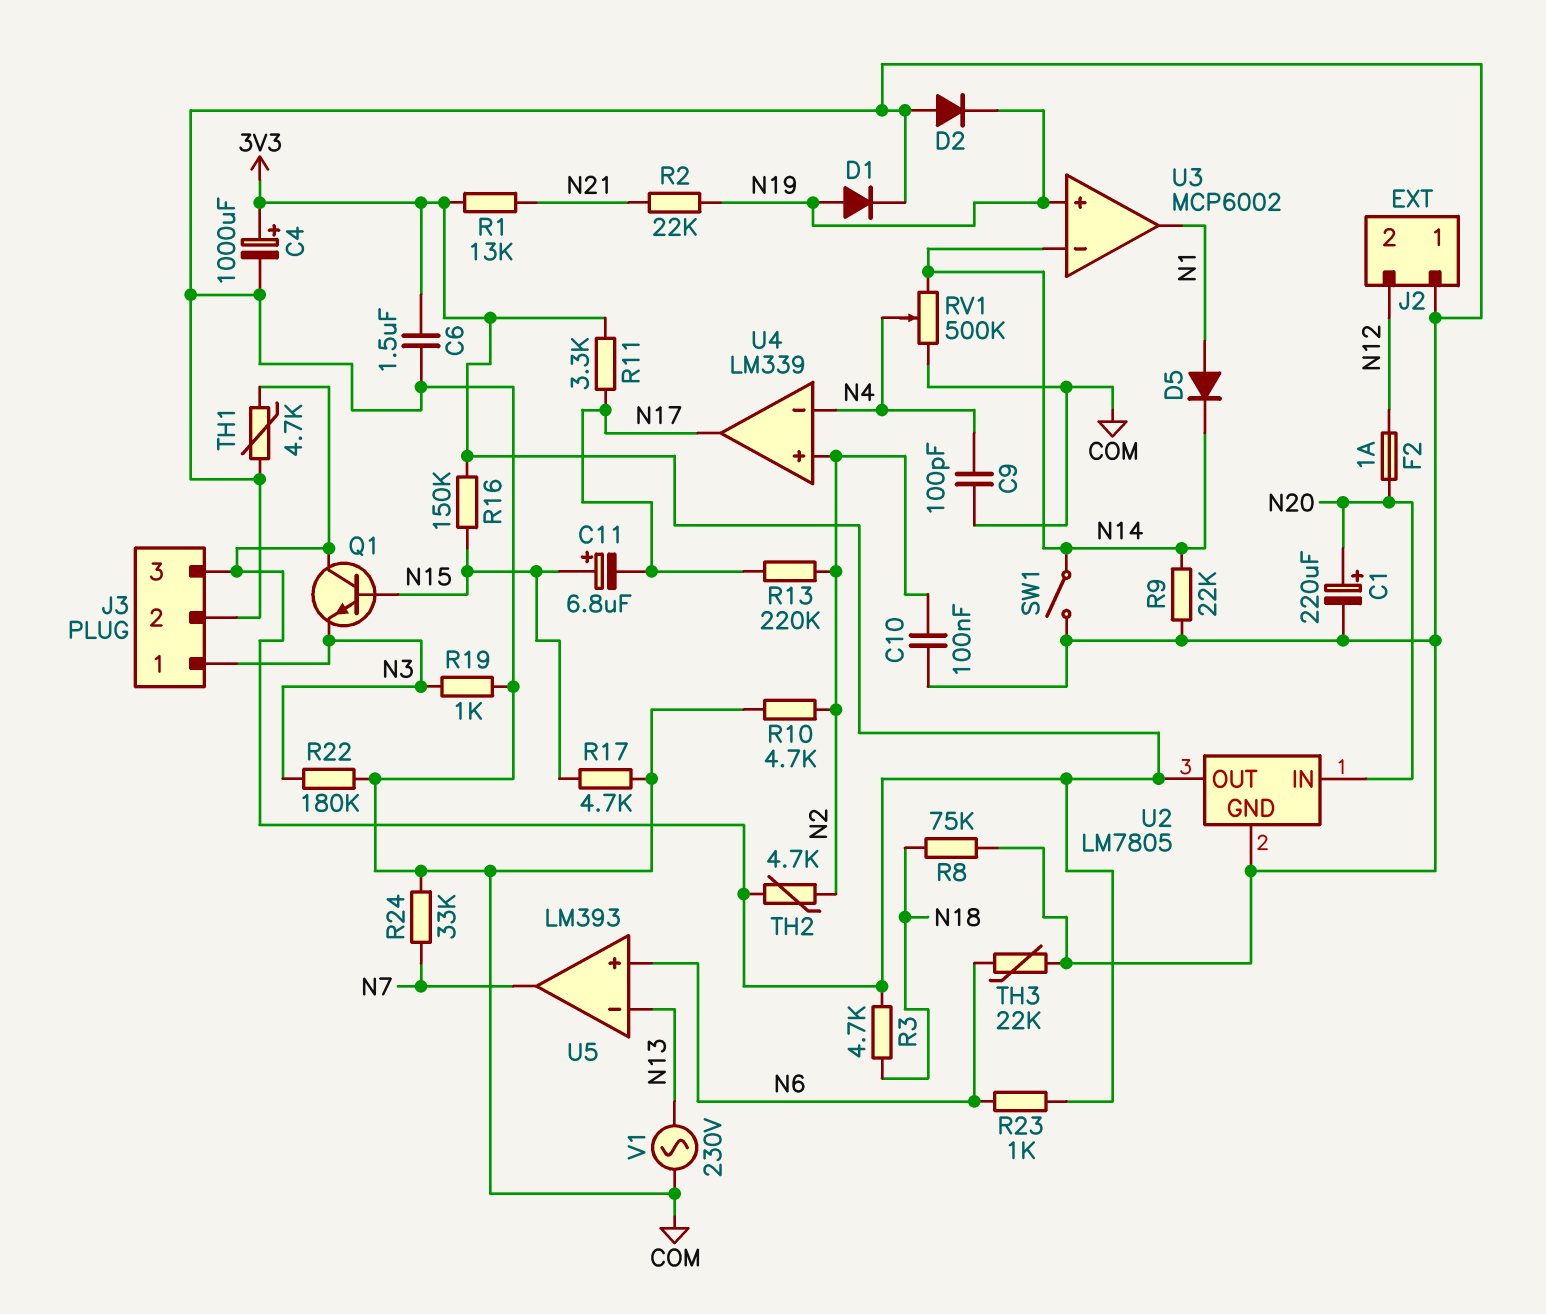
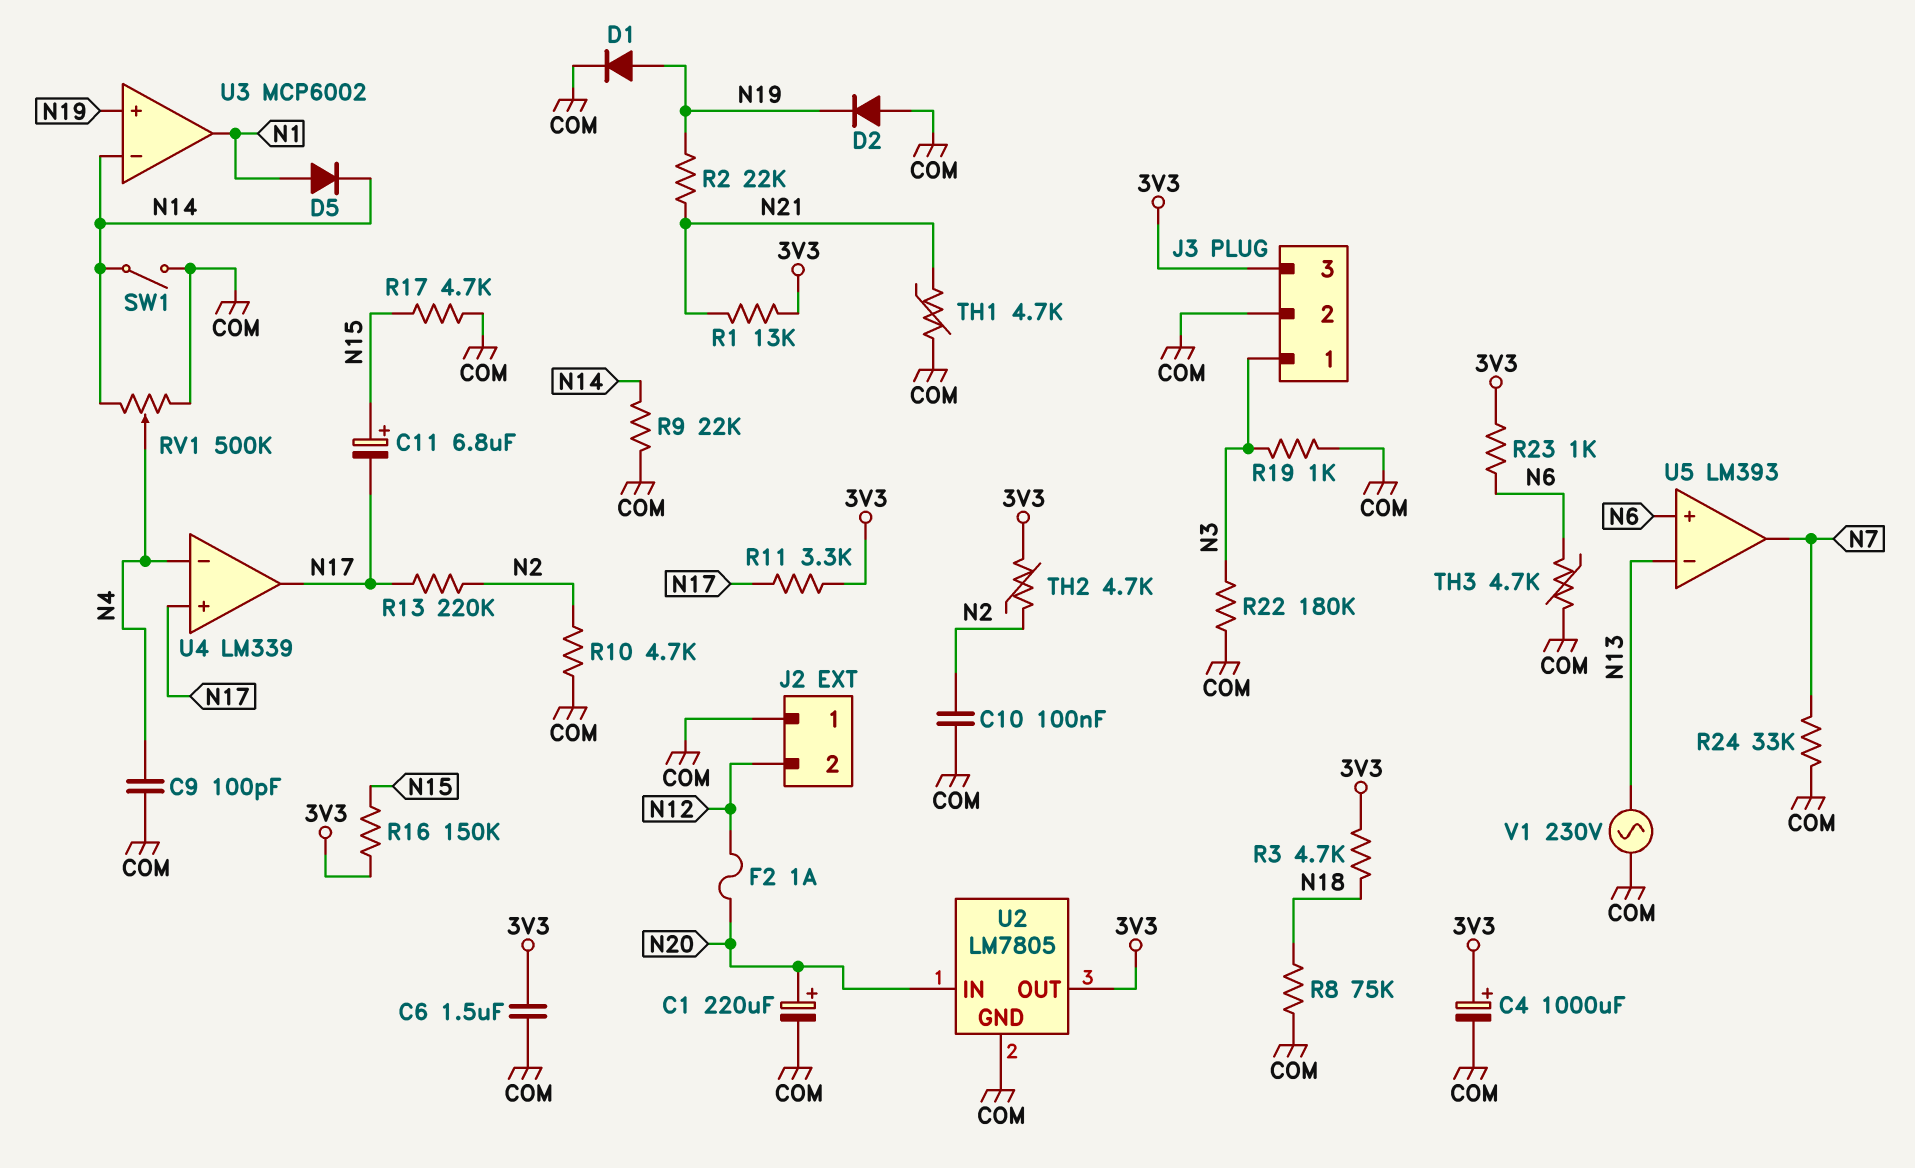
Q1: NPN (B N15, C 3V3, E N3) -> none
TH1: 4.7k (3V3, COM) -> 4.7k (COM, N21)
TH3: 22k (COM, N6) -> 4.7k (COM, N6)
U4 pin in+: N2 -> N17

